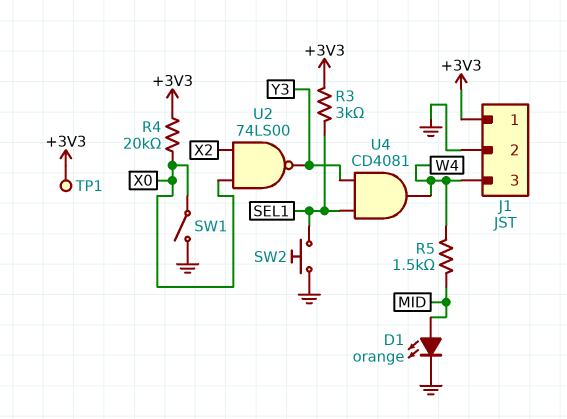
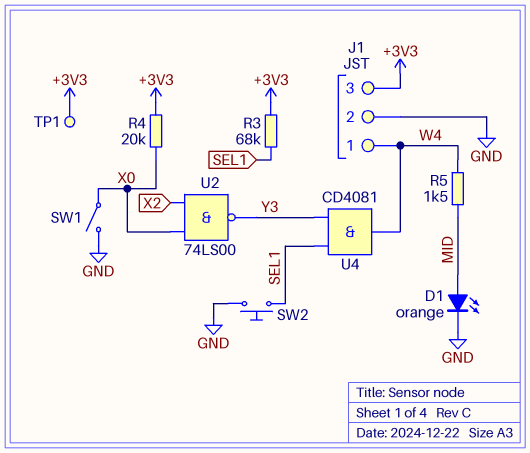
J1 pin 1: +3V3 -> W4
J1 pin 3: W4 -> +3V3
R3: 3k (+3V3, SEL1) -> 68k (+3V3, SEL1)

